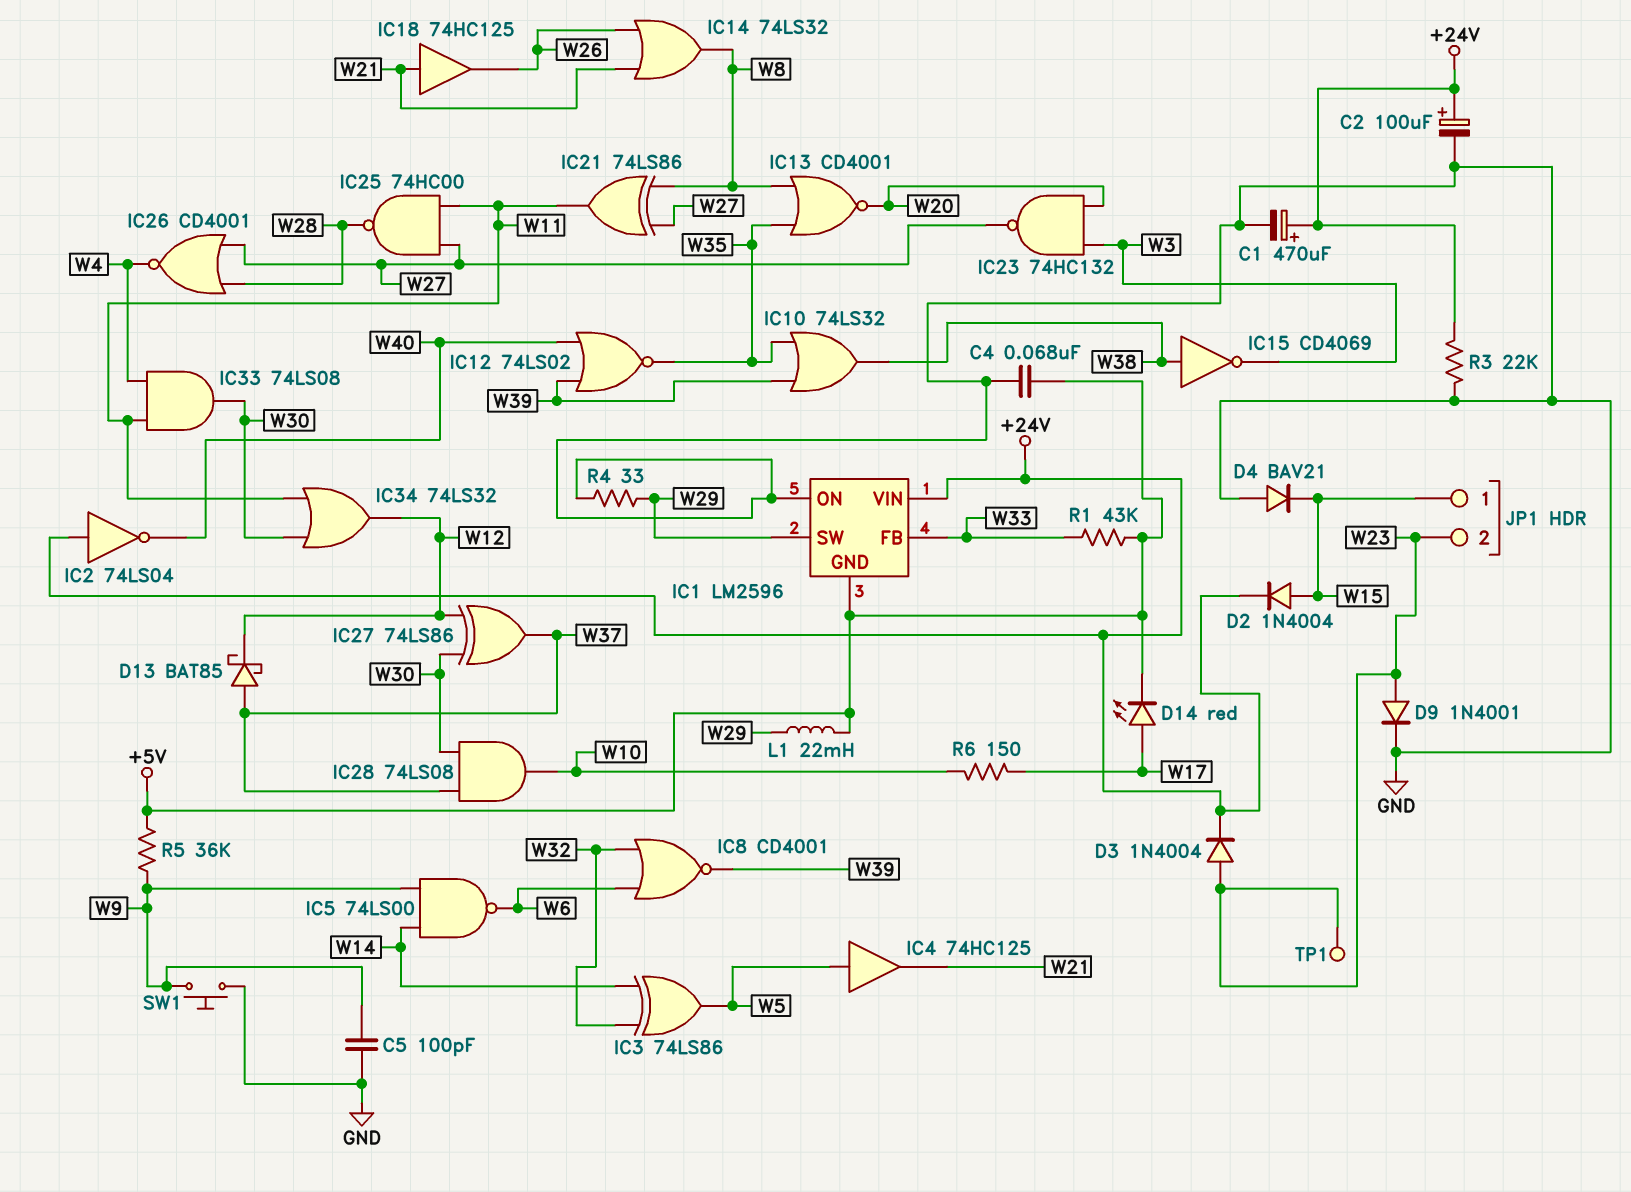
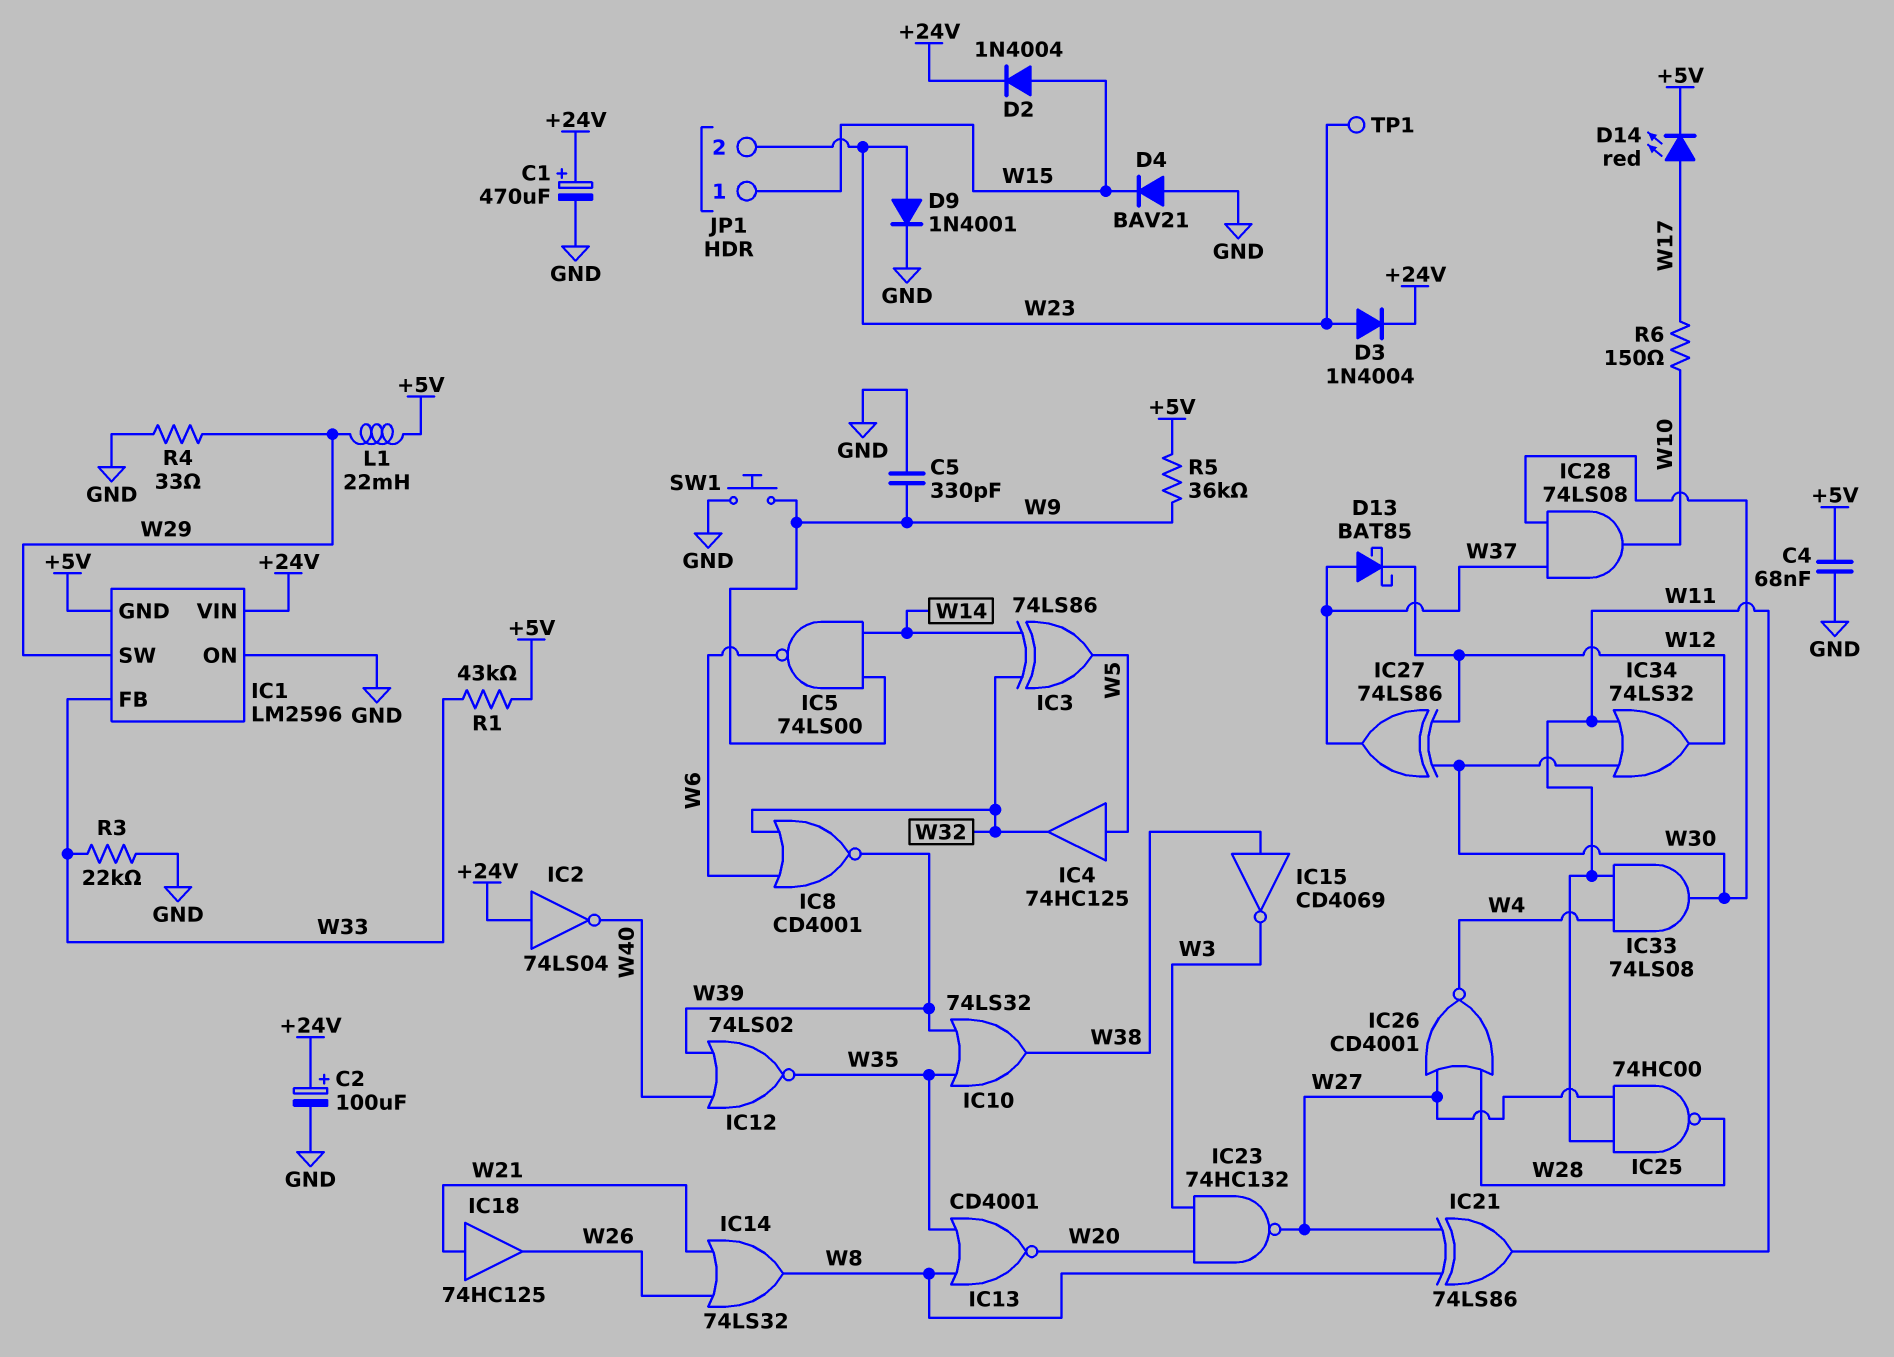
C5: 100pF (GND, W9) -> 330pF (GND, W9)
IC4: buffer 74HC125 (in W5, out W21) -> buffer 74HC125 (in W5, out W32)
R3: 22k (+24V, GND) -> 22k (GND, W33)

